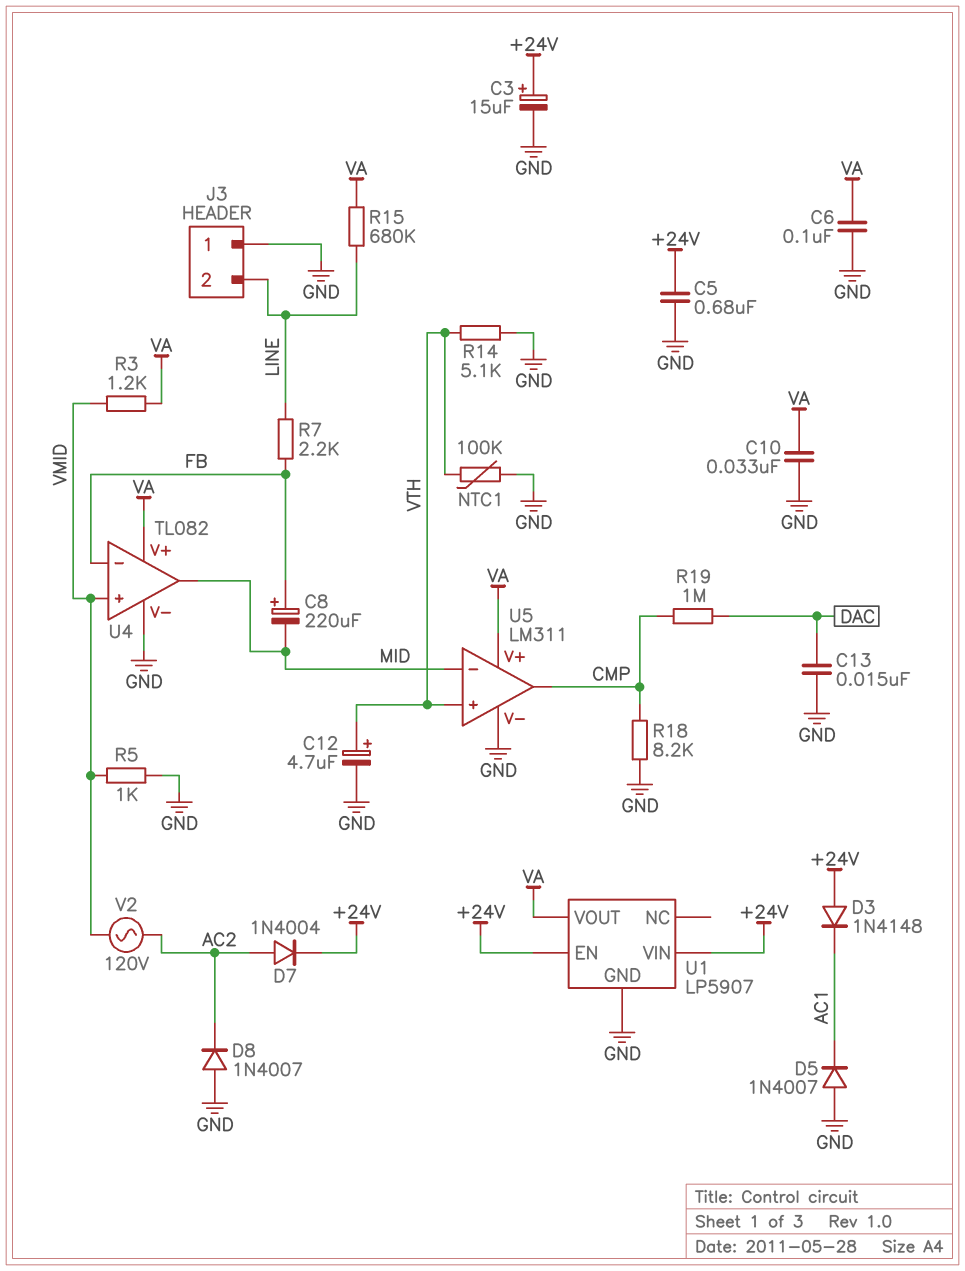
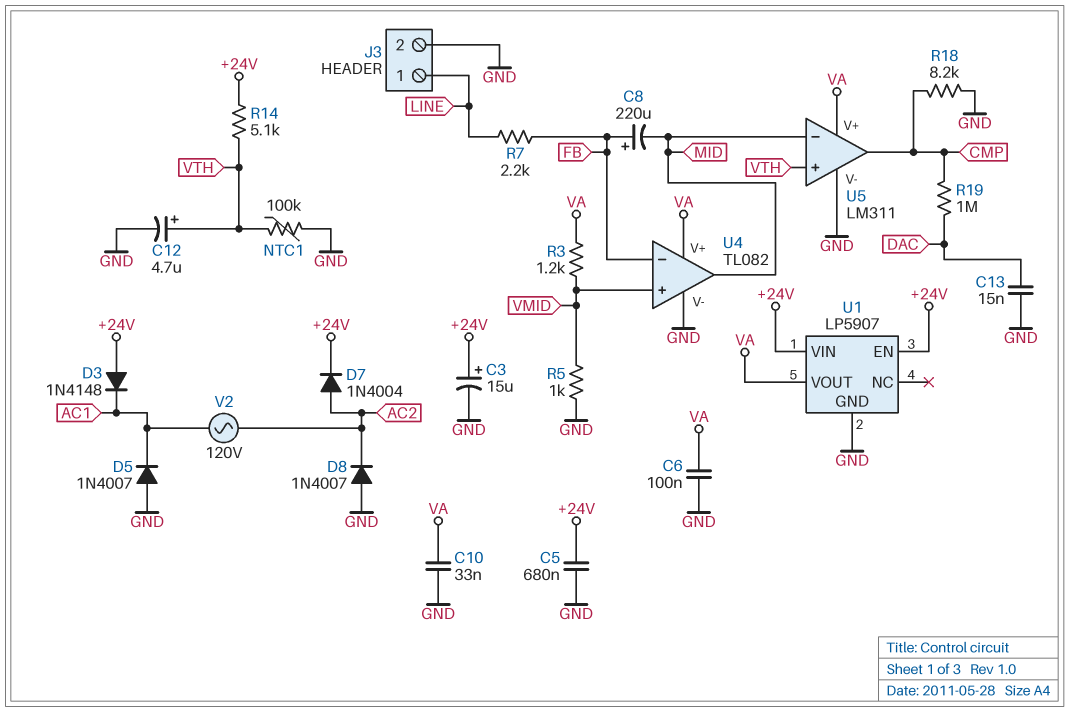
J3 pin 1: GND -> LINE
J3 pin 2: LINE -> GND
R14: 5.1k (GND, VTH) -> 5.1k (+24V, VTH)
R15: 680k (LINE, VA) -> none
V2: AC 120V (AC2, VMID) -> AC 120V (AC1, AC2)

